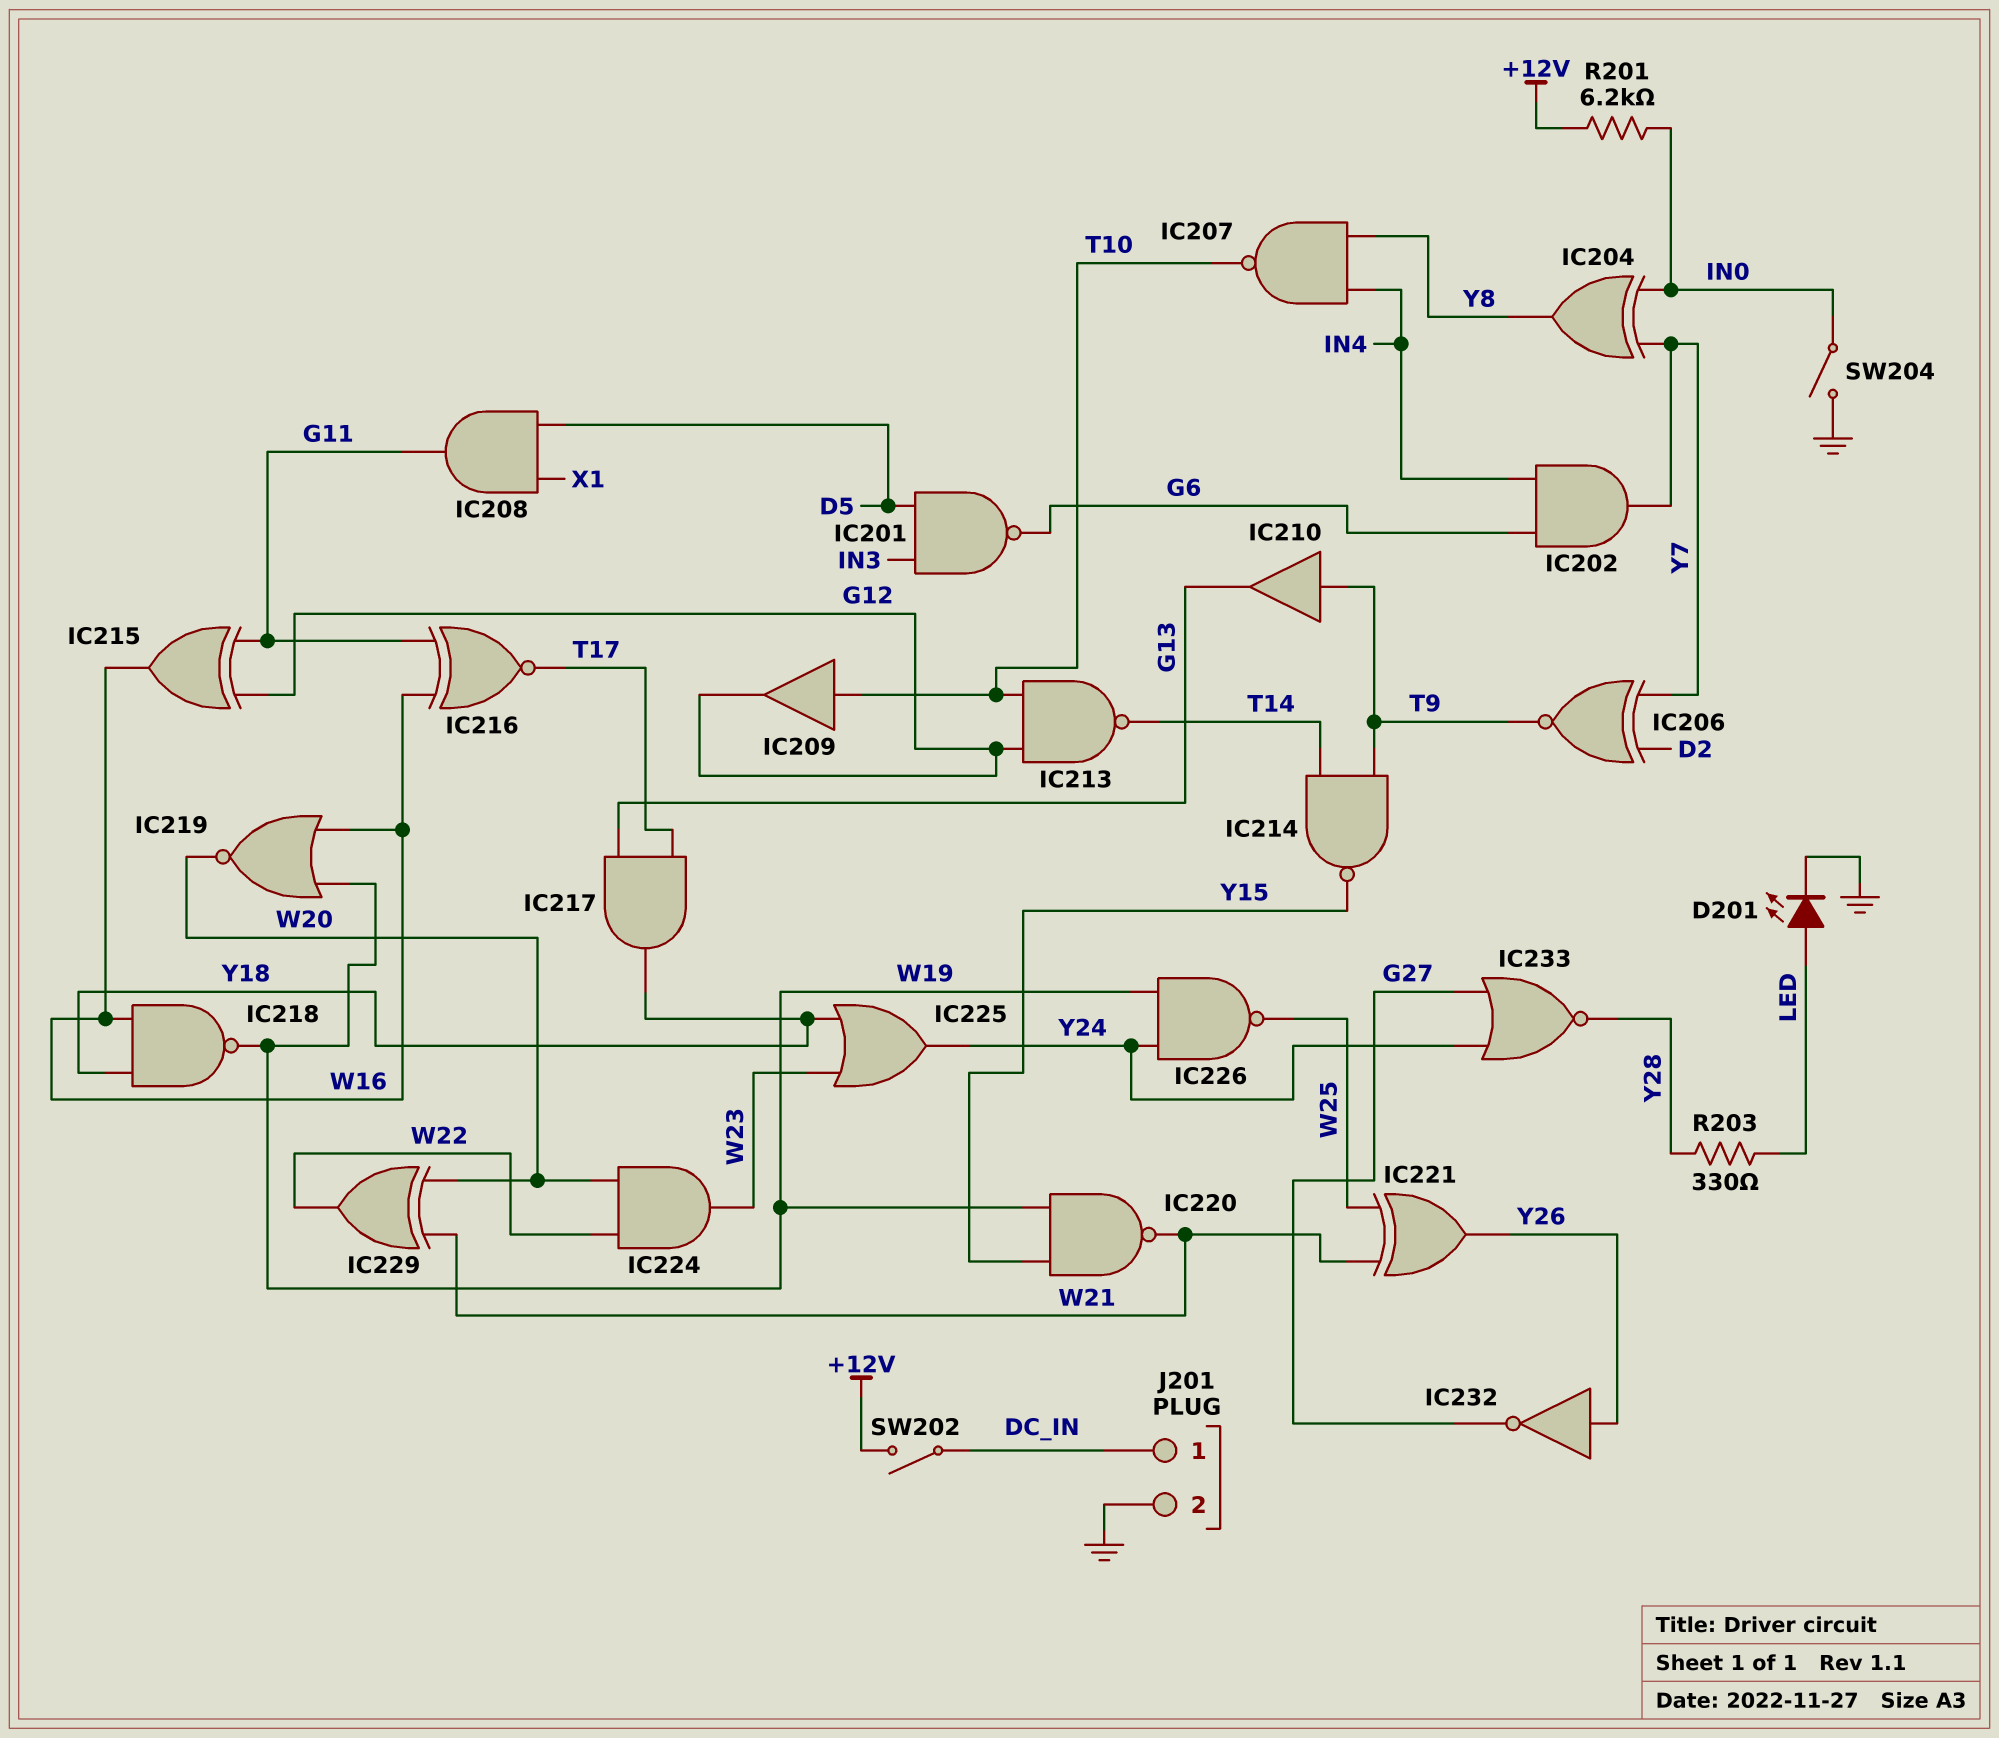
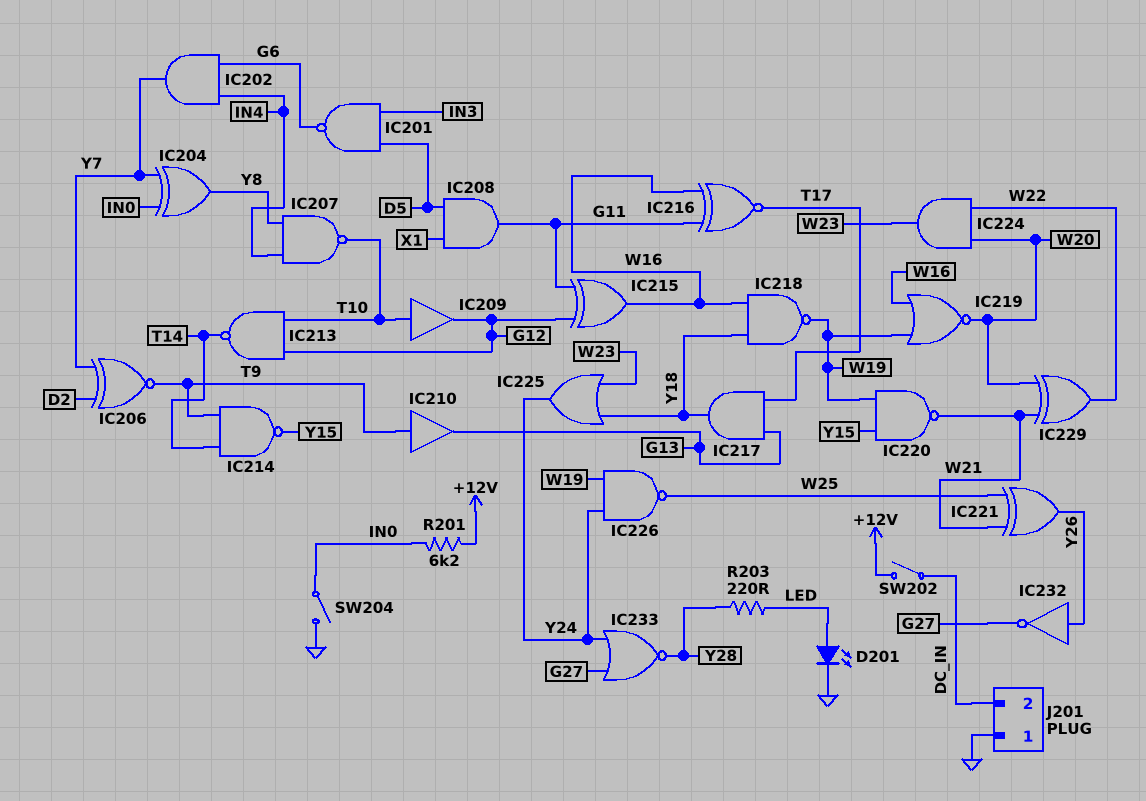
J201 pin 1: DC_IN -> GND
J201 pin 2: GND -> DC_IN
R203: 330 (LED, Y28) -> 220 (LED, Y28)

